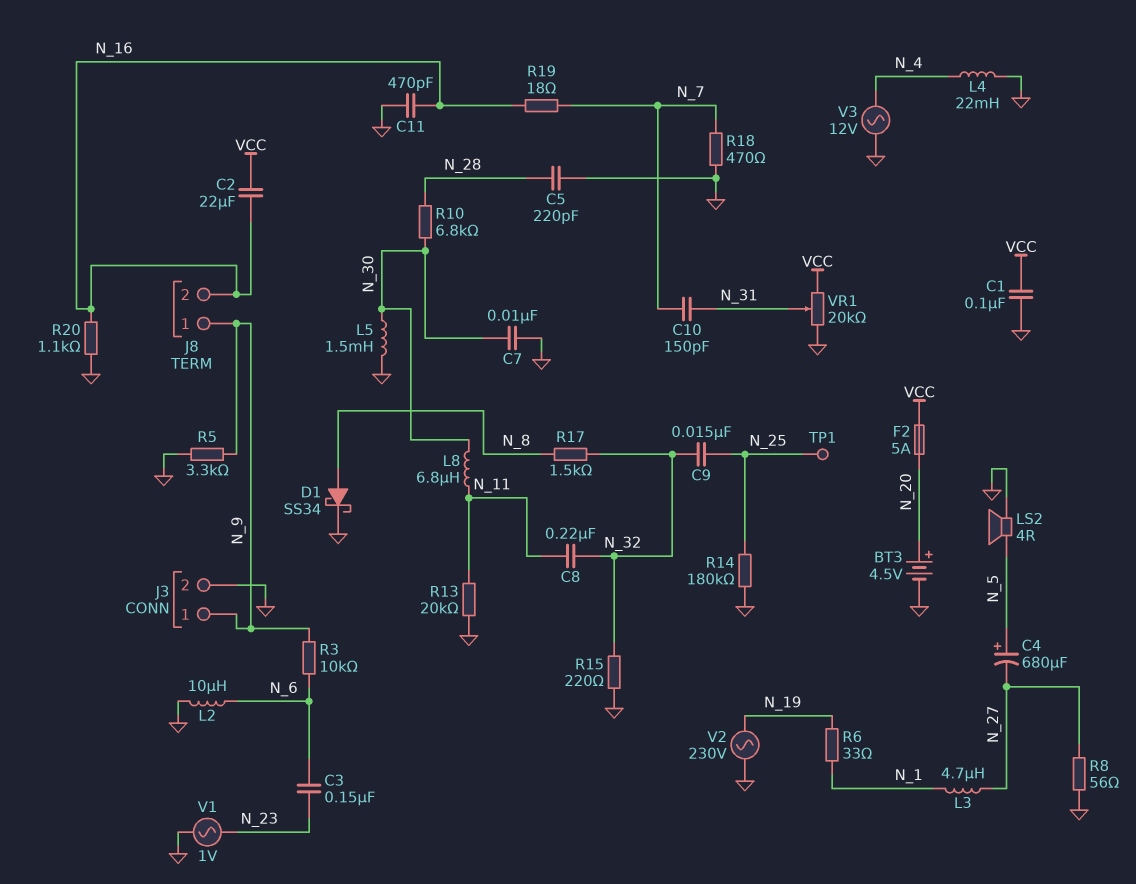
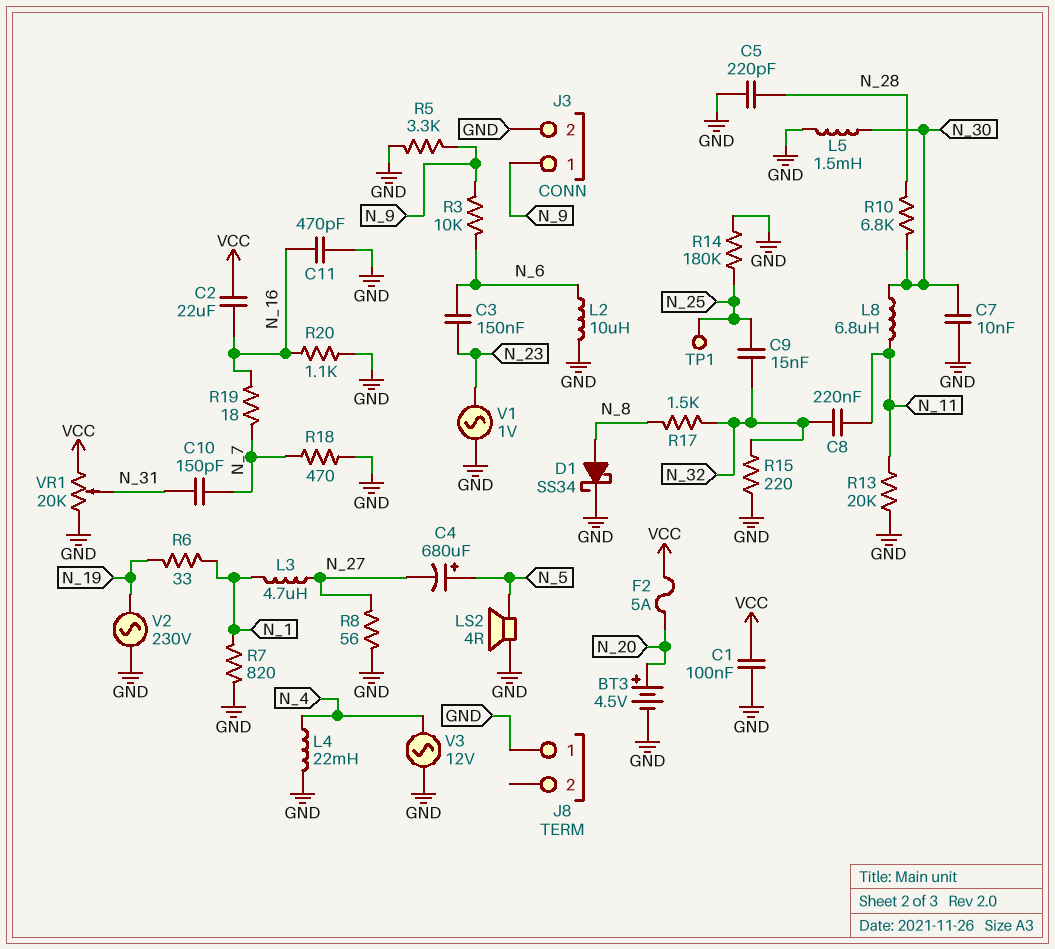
J8 pin 1: N_9 -> GND
J8 pin 2: N_16 -> none
R7: none -> 820 (GND, N_1)

